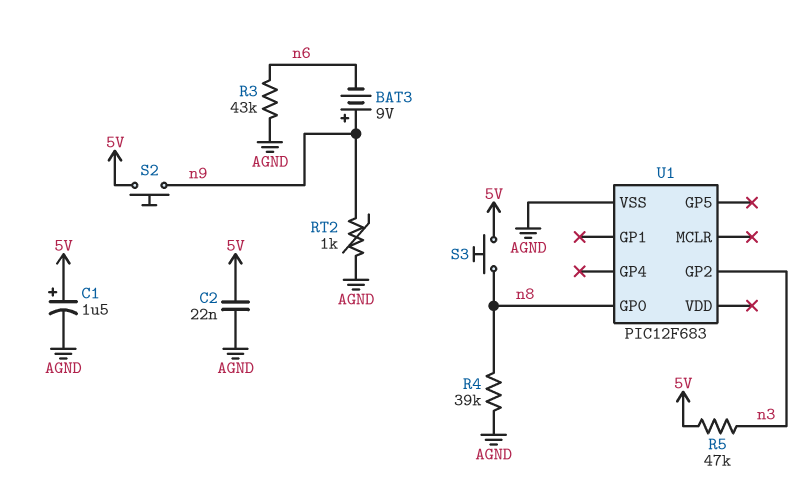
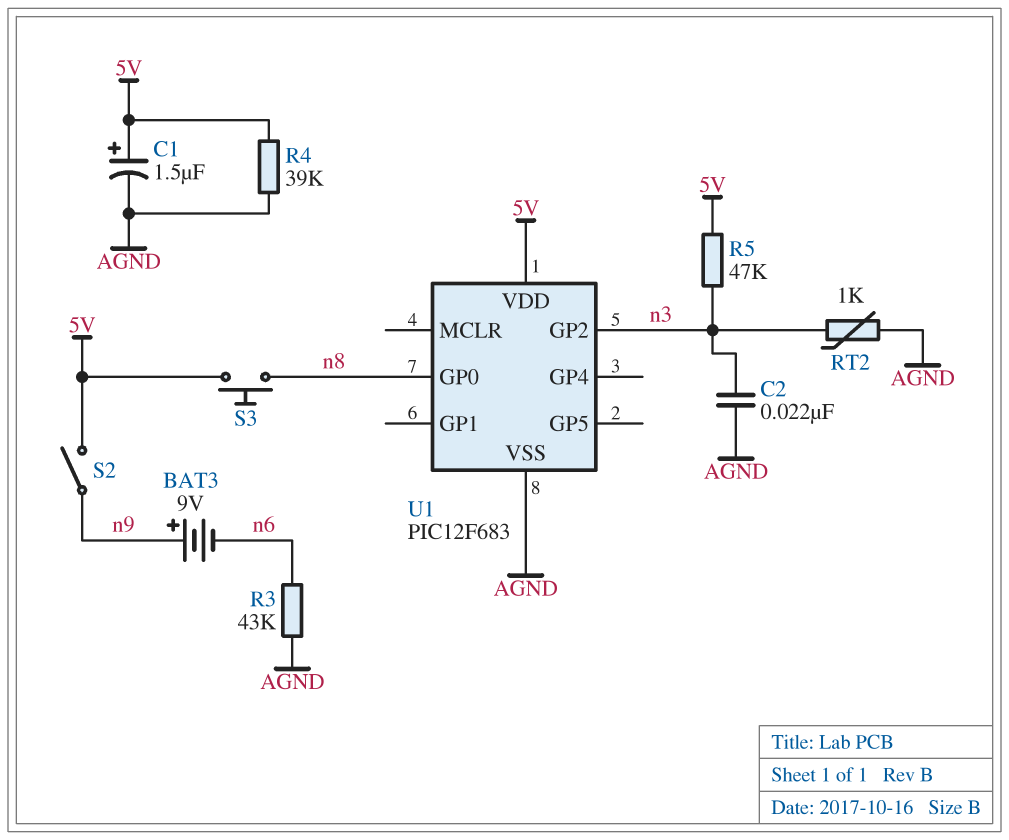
C2: 22nF (5V, AGND) -> 22nF (AGND, n3)
R4: 39k (AGND, n8) -> 39k (5V, AGND)
RT2: 1k (AGND, n9) -> 1k (AGND, n3)
S2: button (5V, n9) -> switch (5V, n9)
U1 pin VDD: none -> 5V

